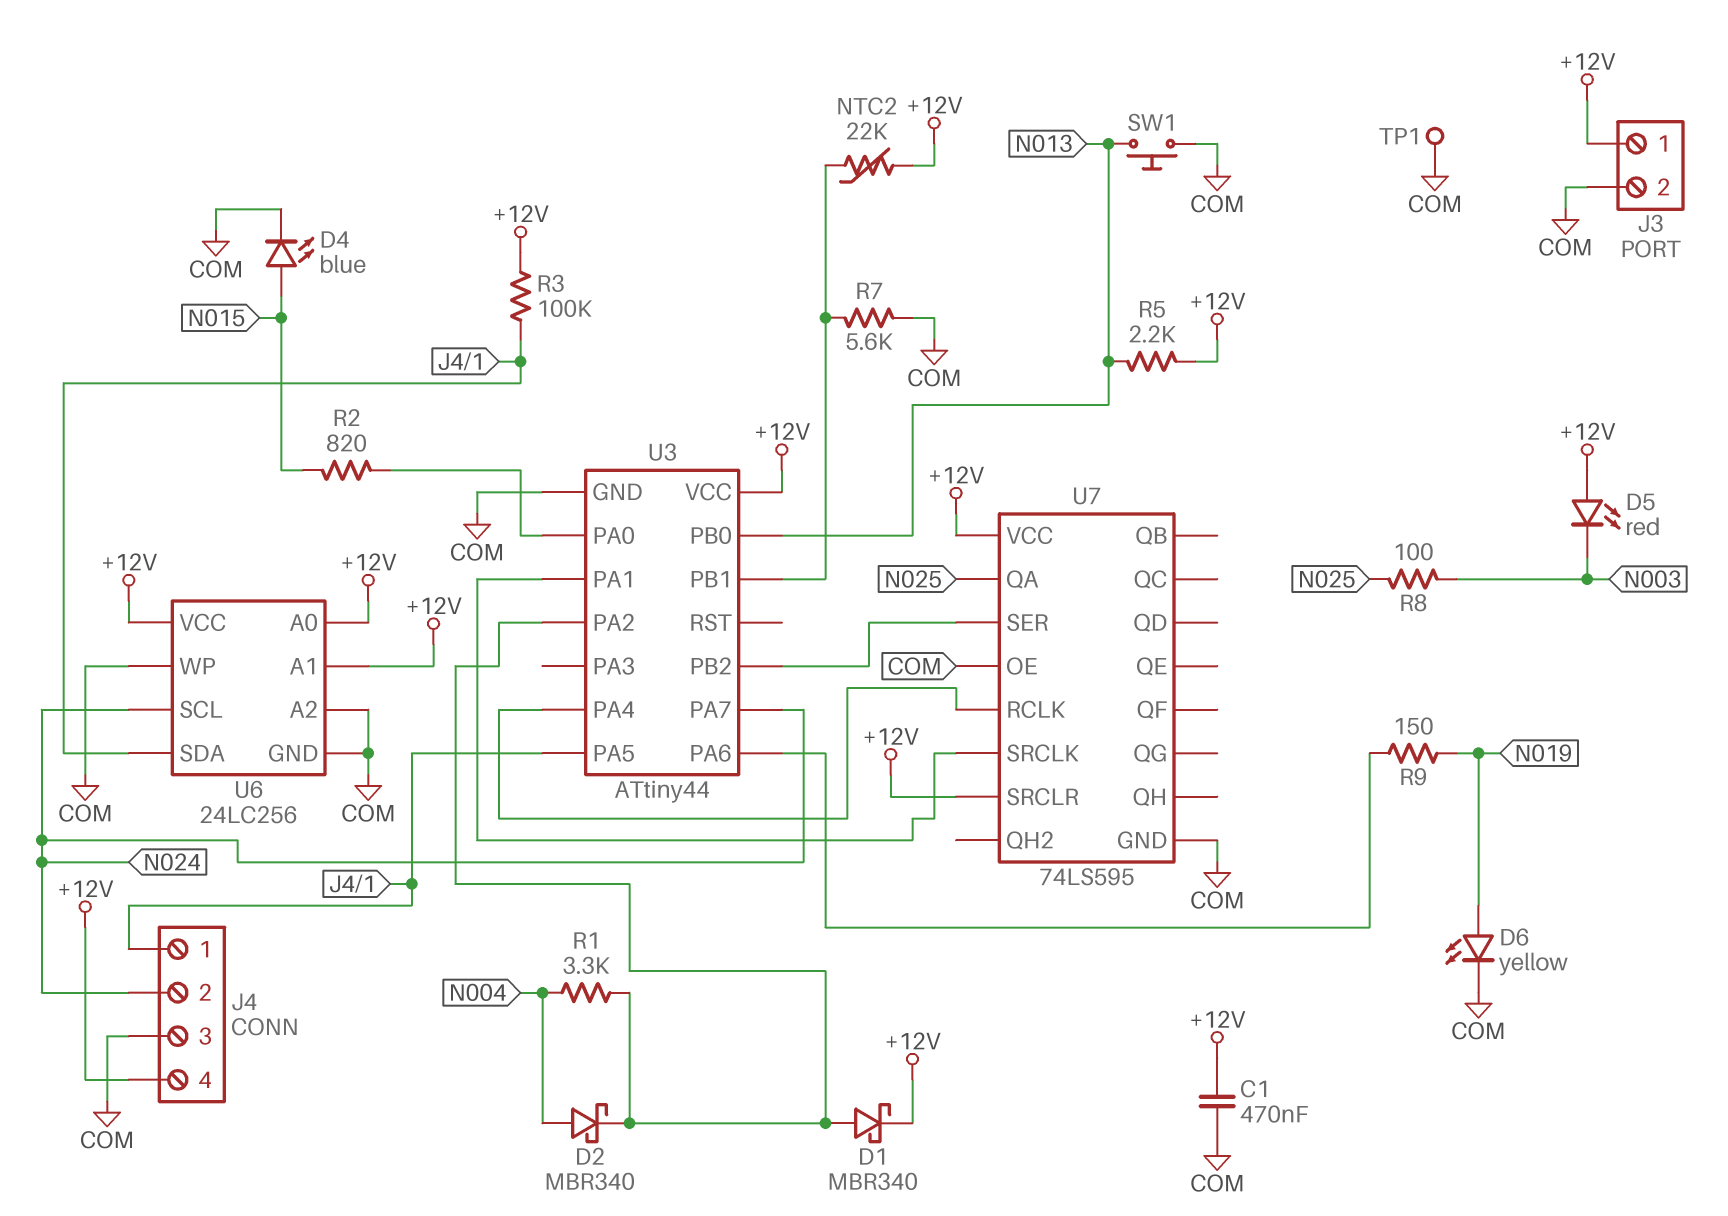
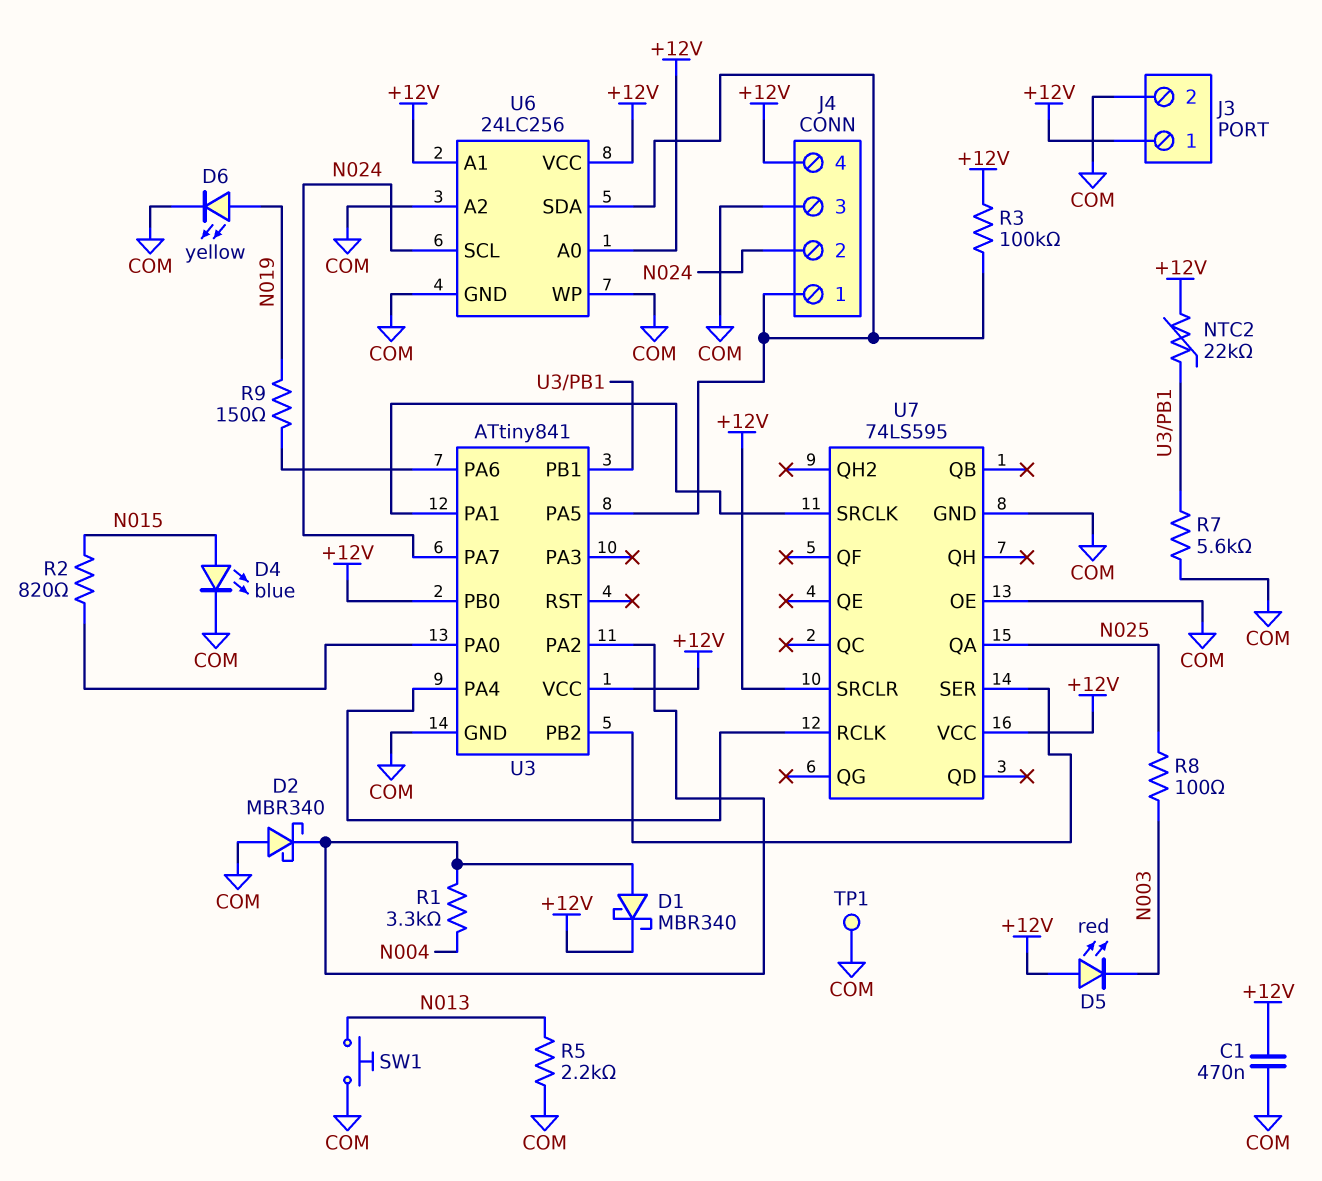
D2: schottky MBR340 (A N004, K U3/PA2) -> schottky MBR340 (A COM, K U3/PA2)
R5: 2.2k (+12V, N013) -> 2.2k (COM, N013)
U3: ATtiny44 -> ATtiny841
U3 pin PB0: N013 -> +12V

